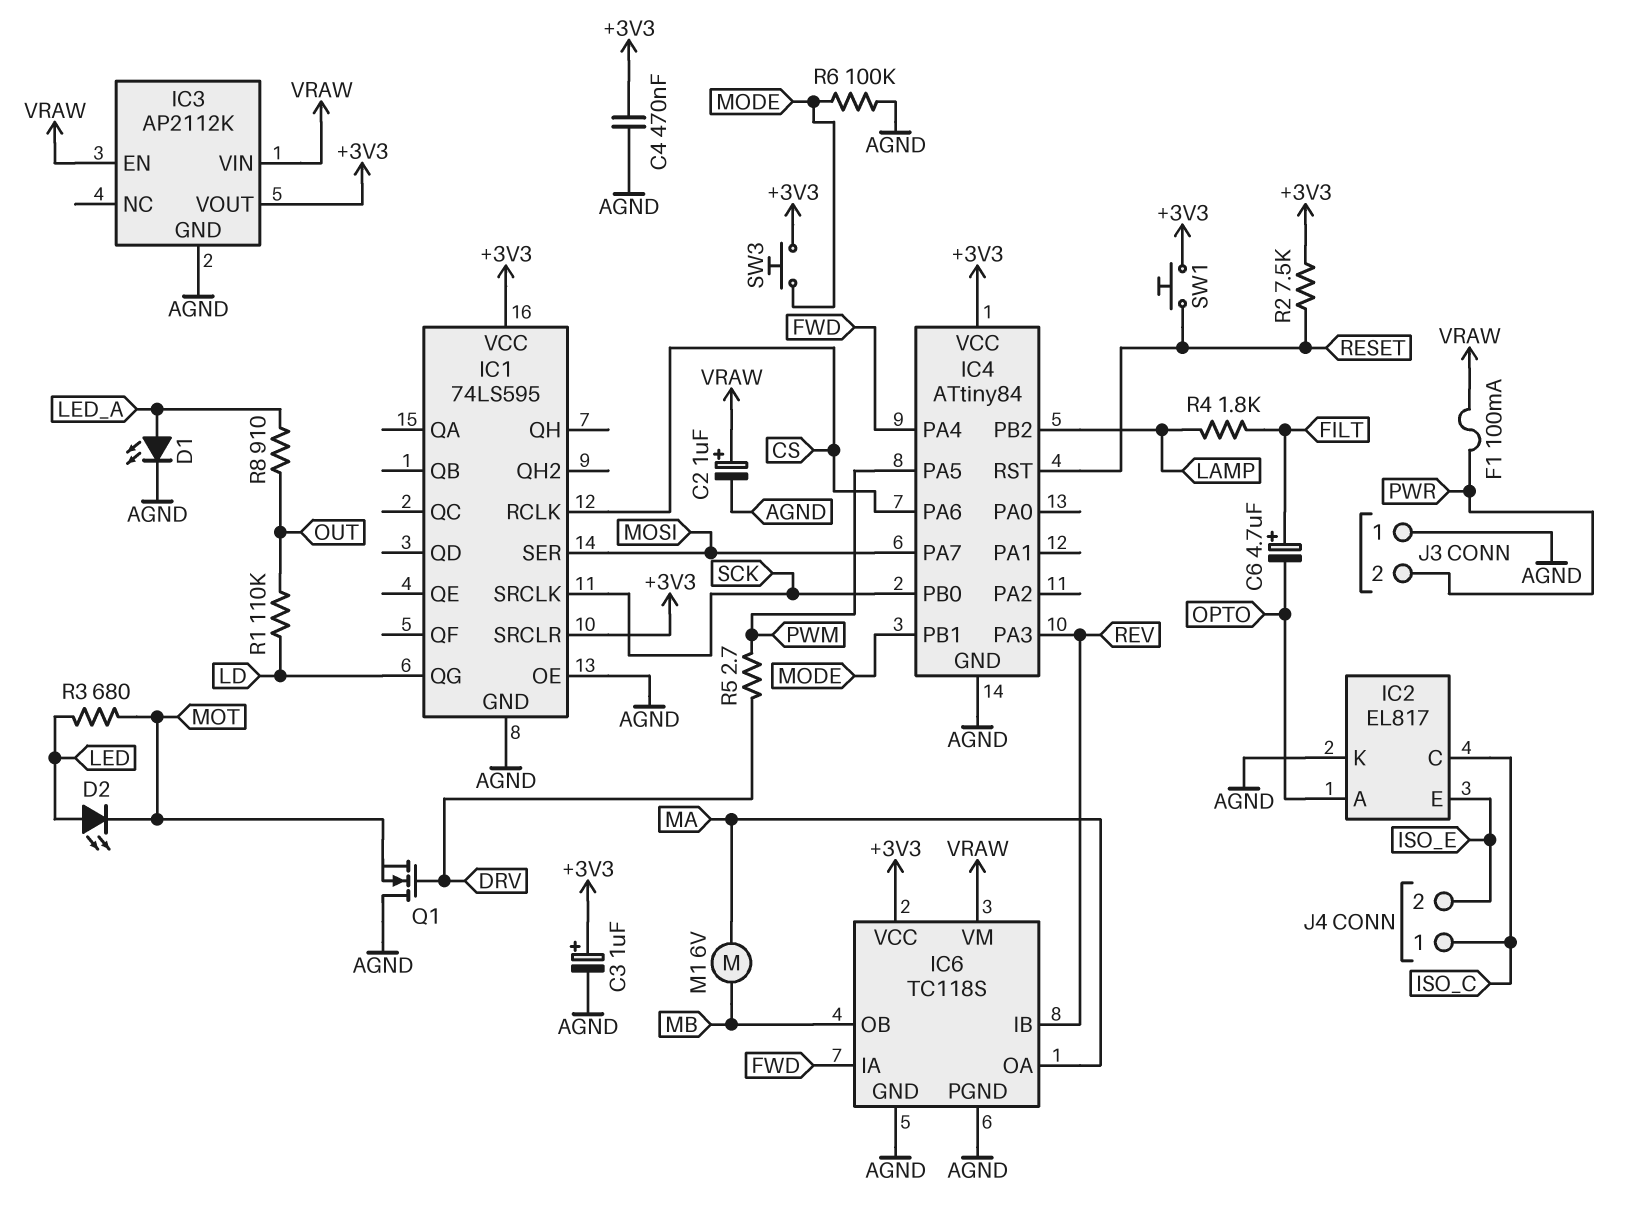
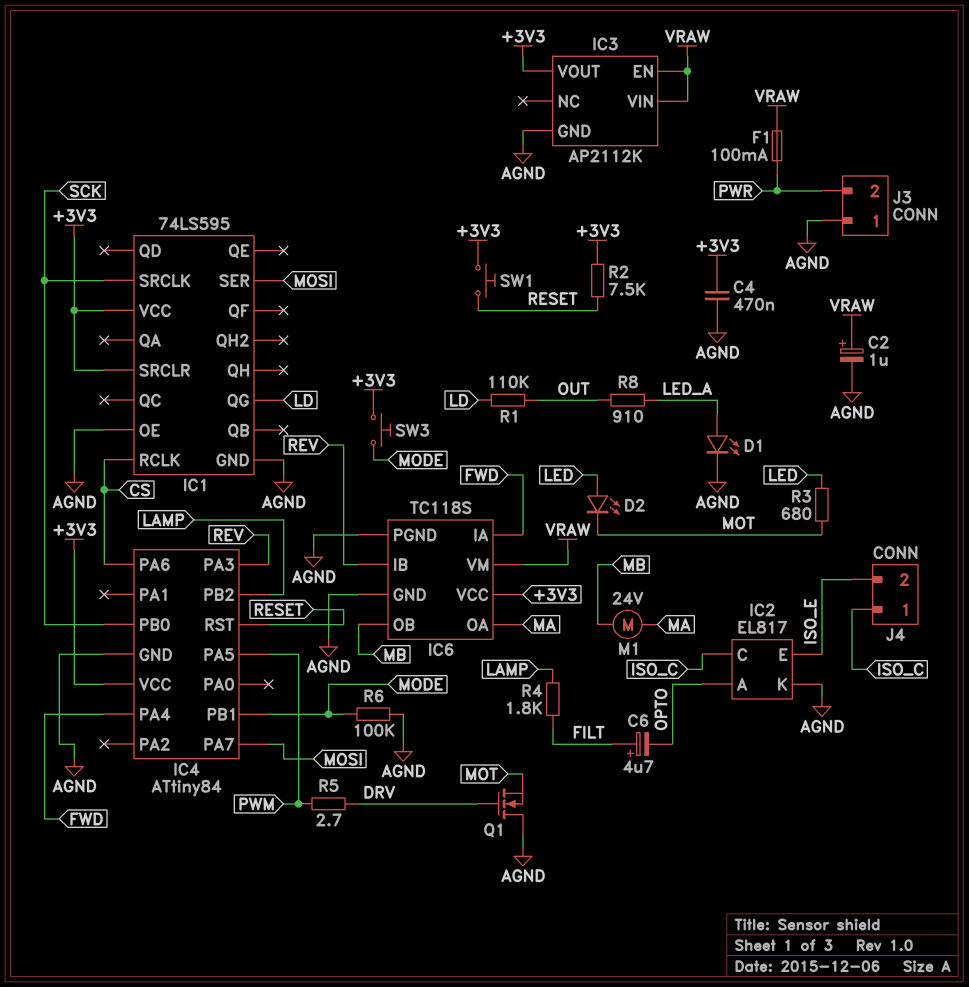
C3: 1uF (plus +3V3, minus AGND) -> none
M1: motor 6V (MA, MB) -> motor 24V (MA, MB)

